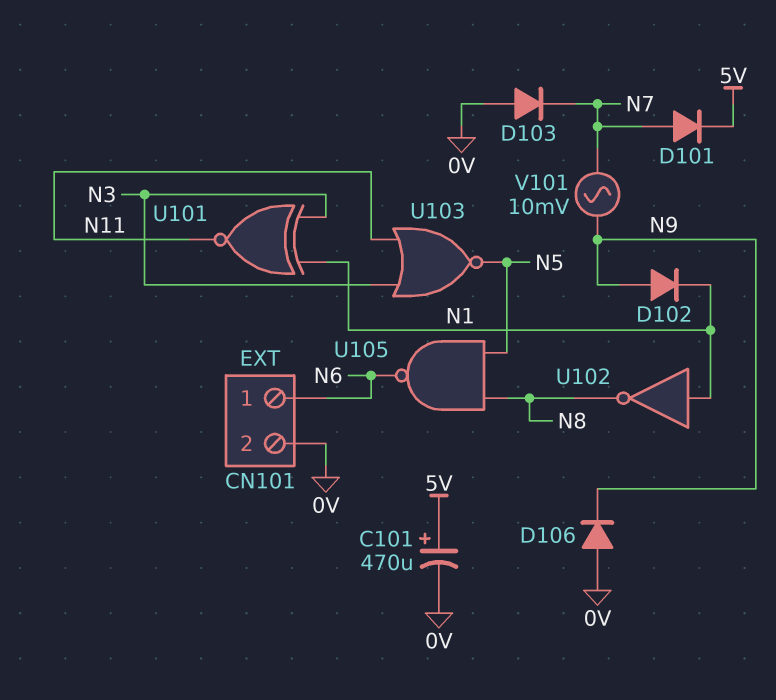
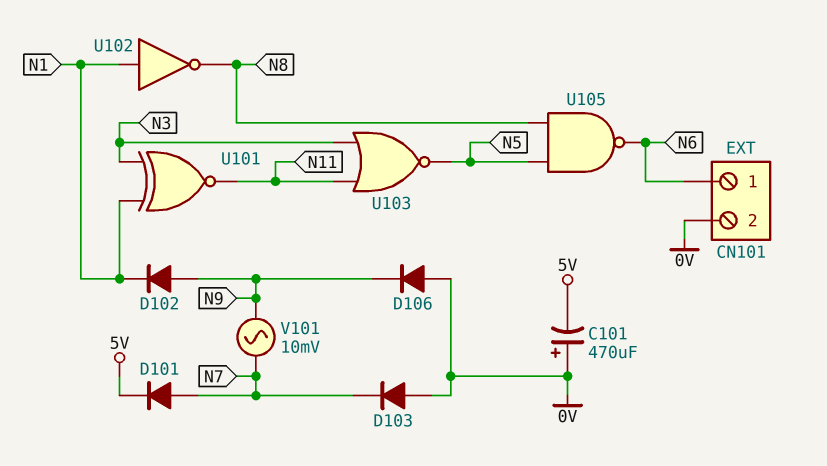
C101: 470uF (plus 5V, minus 0V) -> 470uF (plus 0V, minus 5V)

